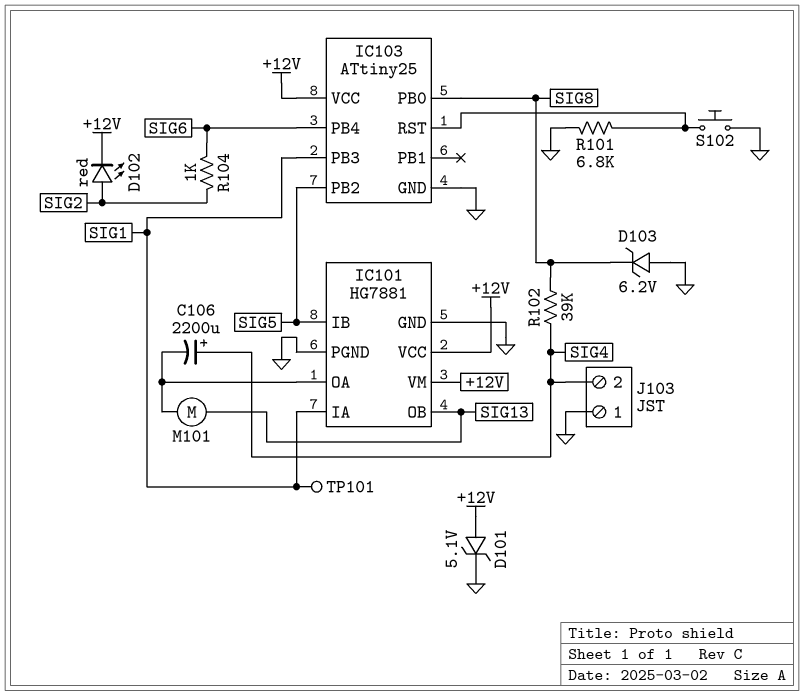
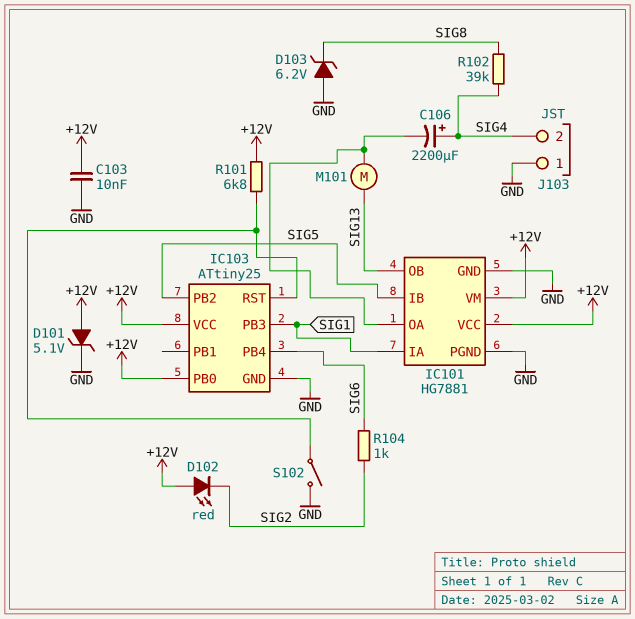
C103: none -> 10nF (+12V, GND)
D102: LED red (A SIG2, K +12V) -> LED red (A +12V, K SIG2)
IC103 pin PB0: SIG8 -> +12V
R101: 6.8k (GND, IC103/RST) -> 6.8k (+12V, IC103/RST)
S102: button (GND, IC103/RST) -> switch (GND, IC103/RST)
TP101: test point (SIG1) -> none

